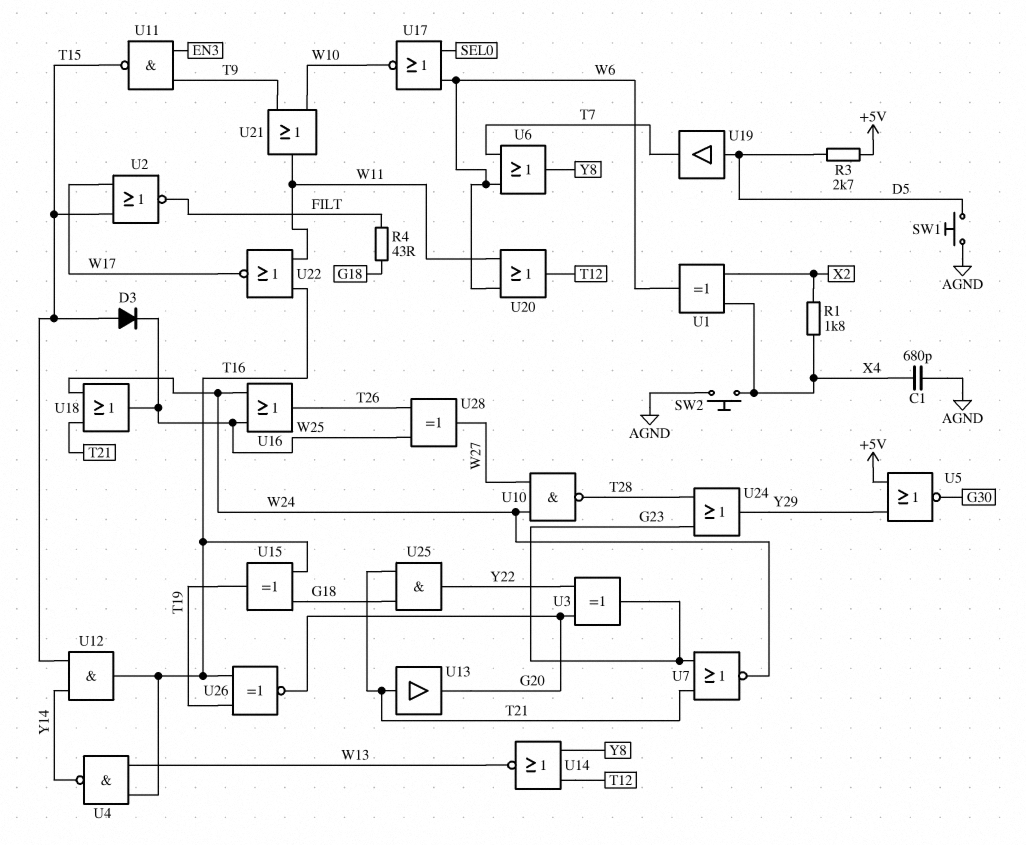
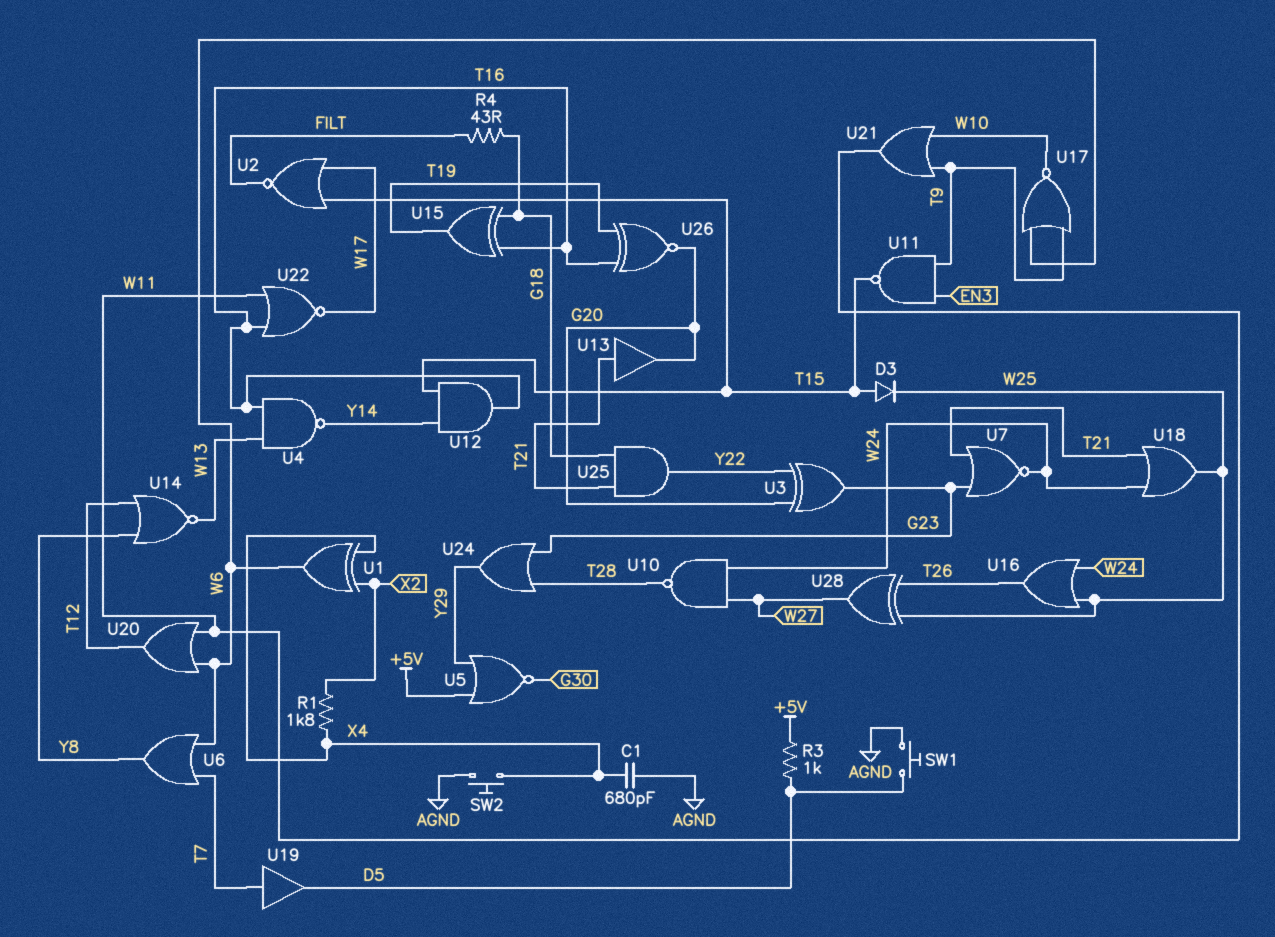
R3: 2.7k (+5V, D5) -> 1k (+5V, D5)
U17: NOR (in SEL0, in W6, out W10) -> NOR (in T9, in W6, out W10)
U19: buffer (in D5, out T7) -> buffer (in T7, out D5)

